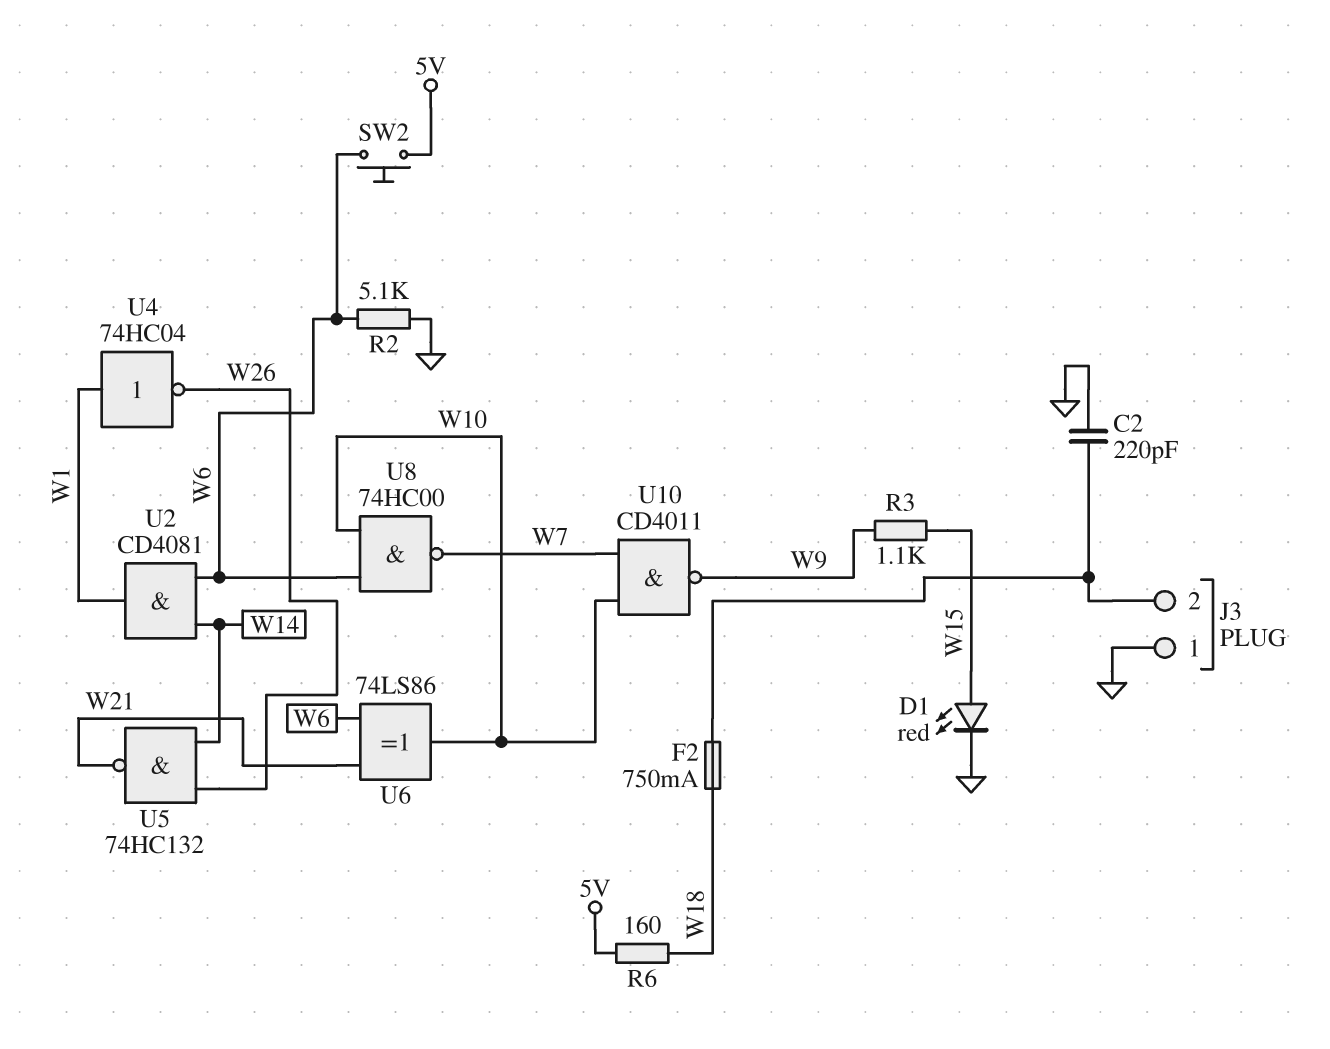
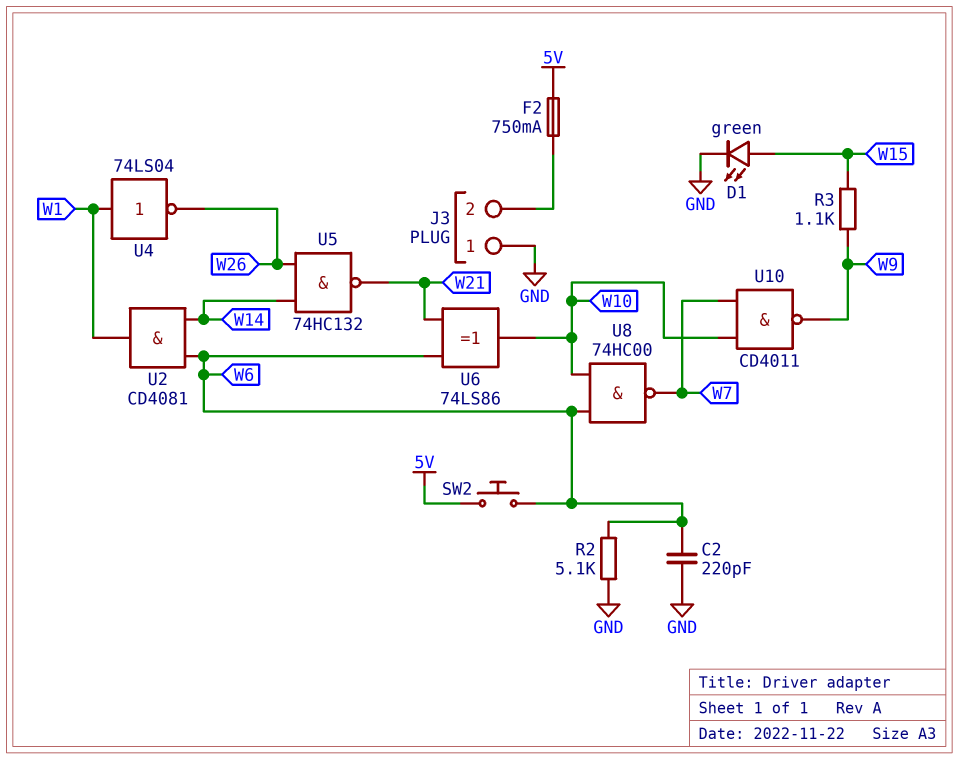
C2: 220pF (GND, J3/2) -> 220pF (GND, W6)
D1: LED red (A W15, K GND) -> LED green (A W15, K GND)
F2: 750mA (J3/2, W18) -> 750mA (5V, J3/2)
R6: 160 (5V, W18) -> none
U4: NOT 74HC04 (in W1, out W26) -> NOT 74LS04 (in W1, out W26)

